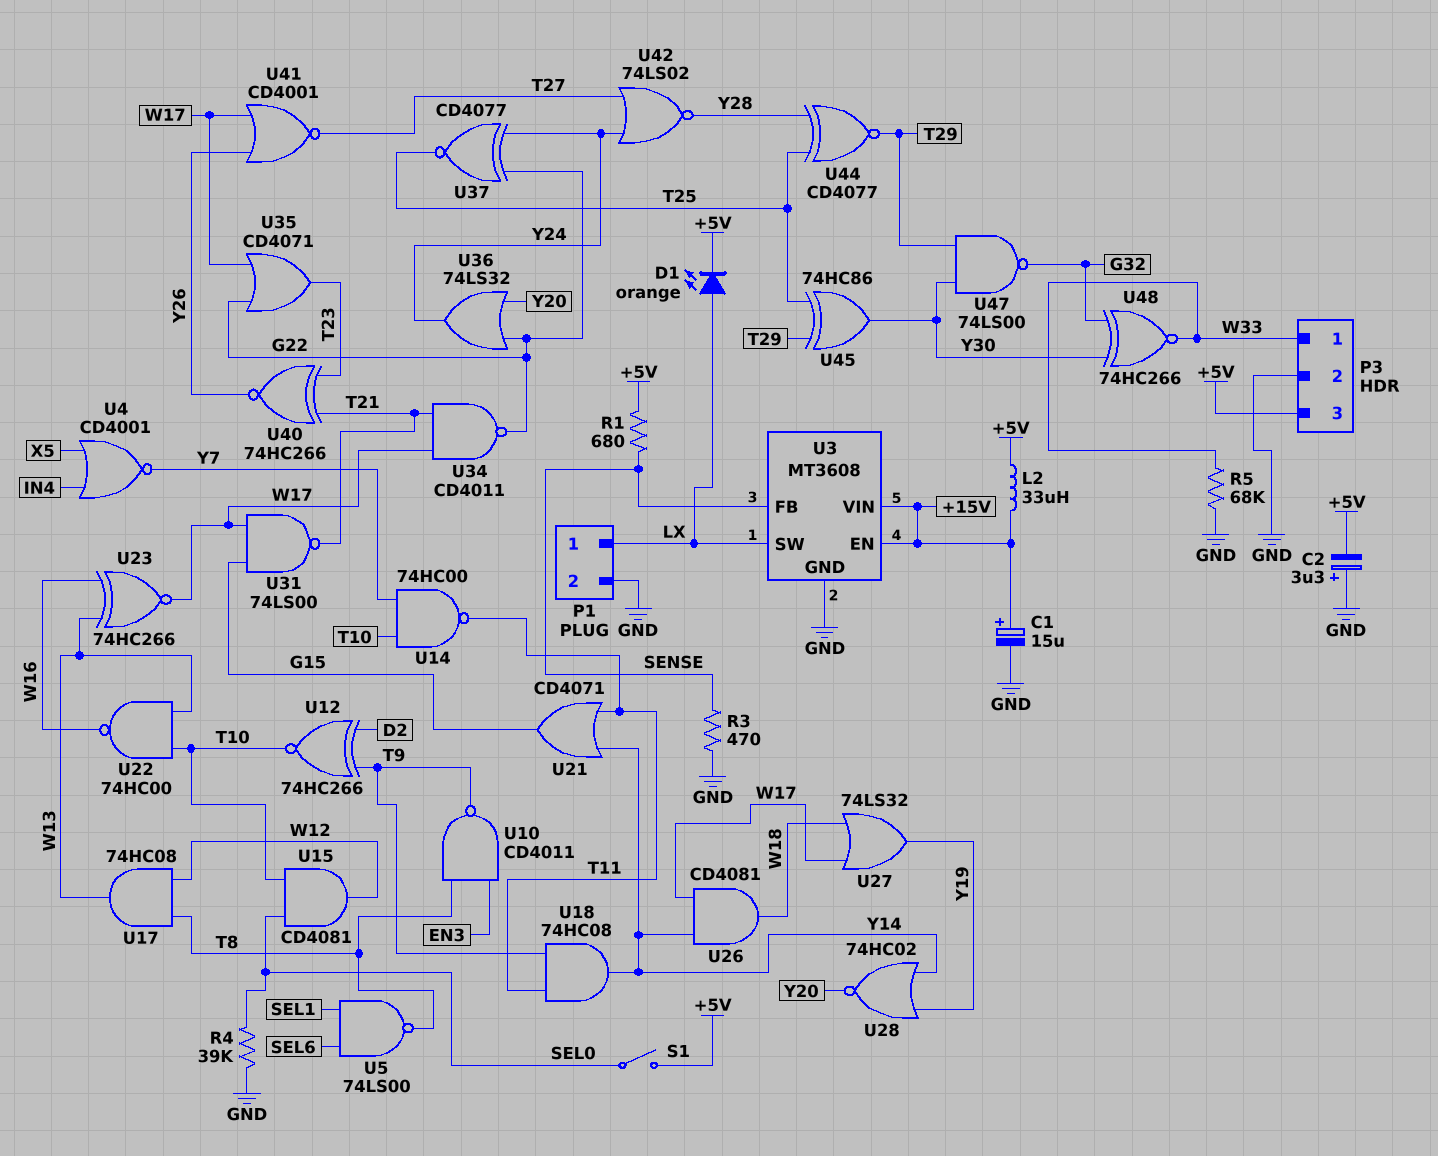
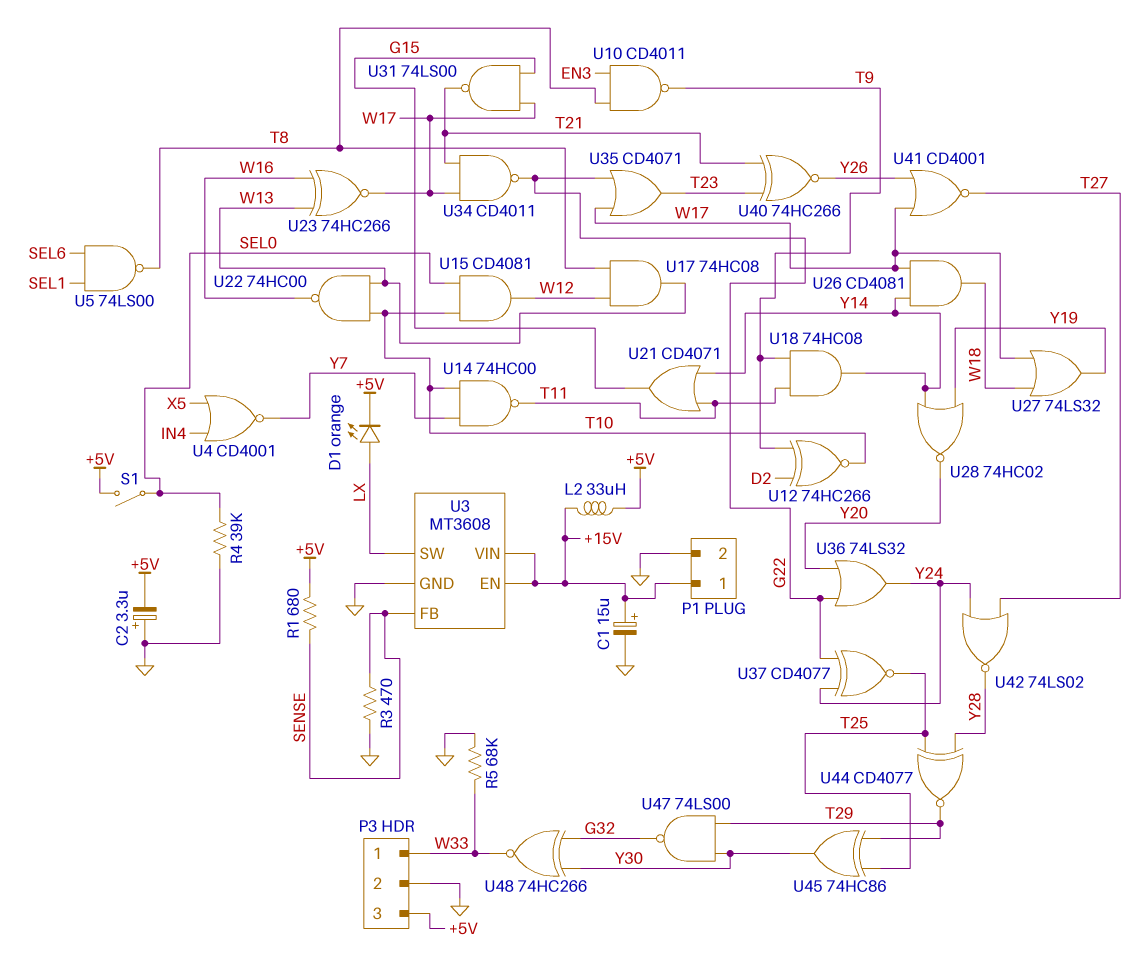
P1 pin 1: LX -> +15V

